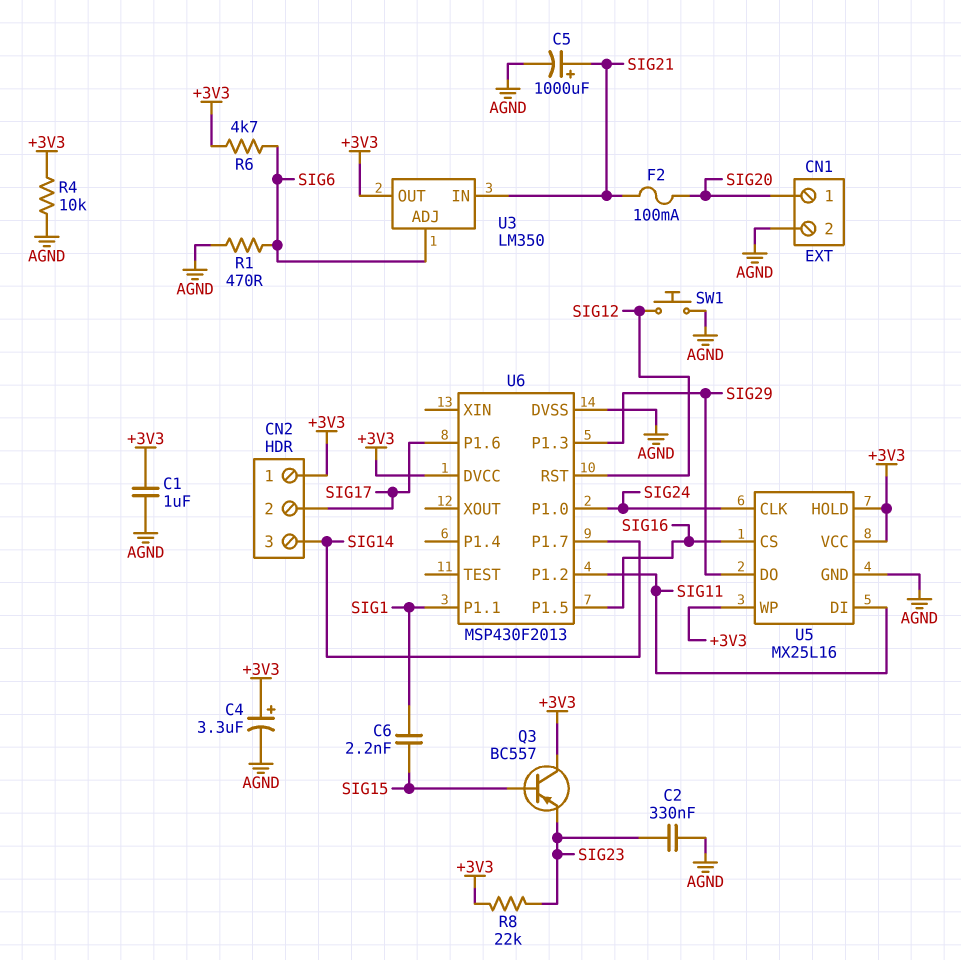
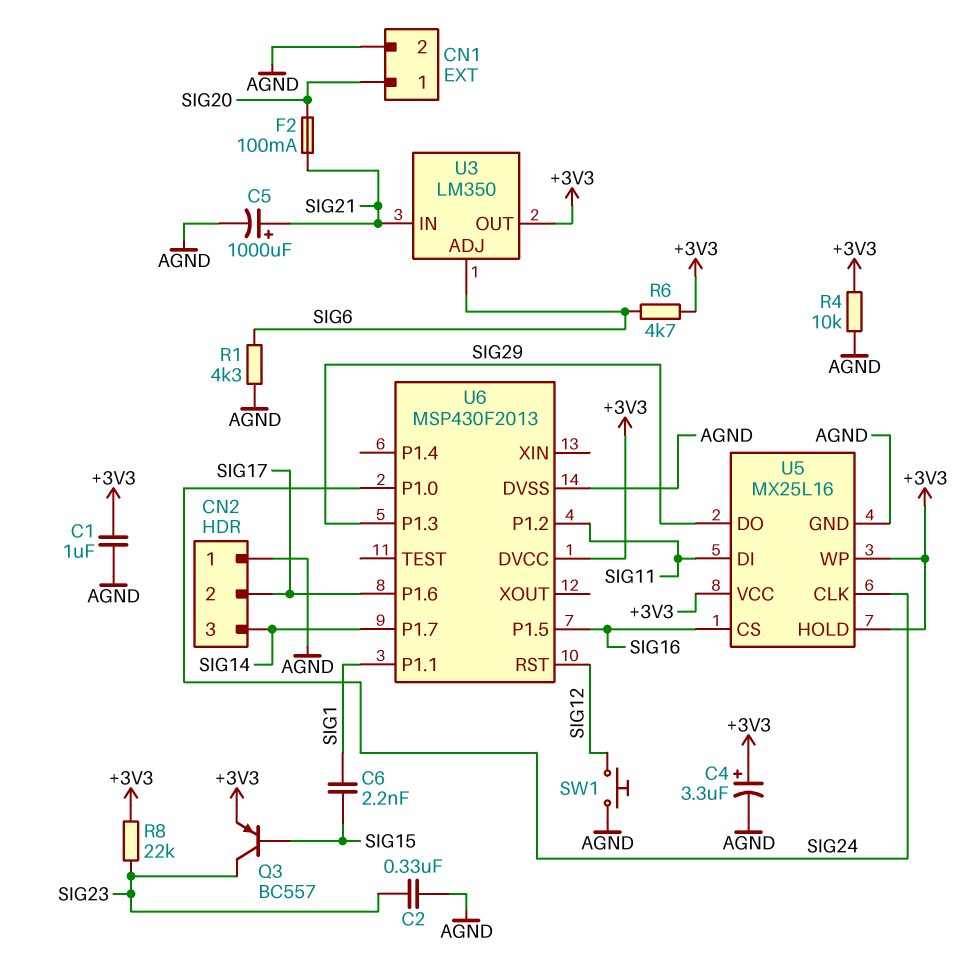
CN2 pin 1: +3V3 -> AGND
Q3: PNP BC557 (B SIG15, C +3V3, E SIG23) -> PNP BC557 (B SIG15, C SIG23, E +3V3)
R1: 470 (AGND, SIG6) -> 4.3k (AGND, SIG6)

